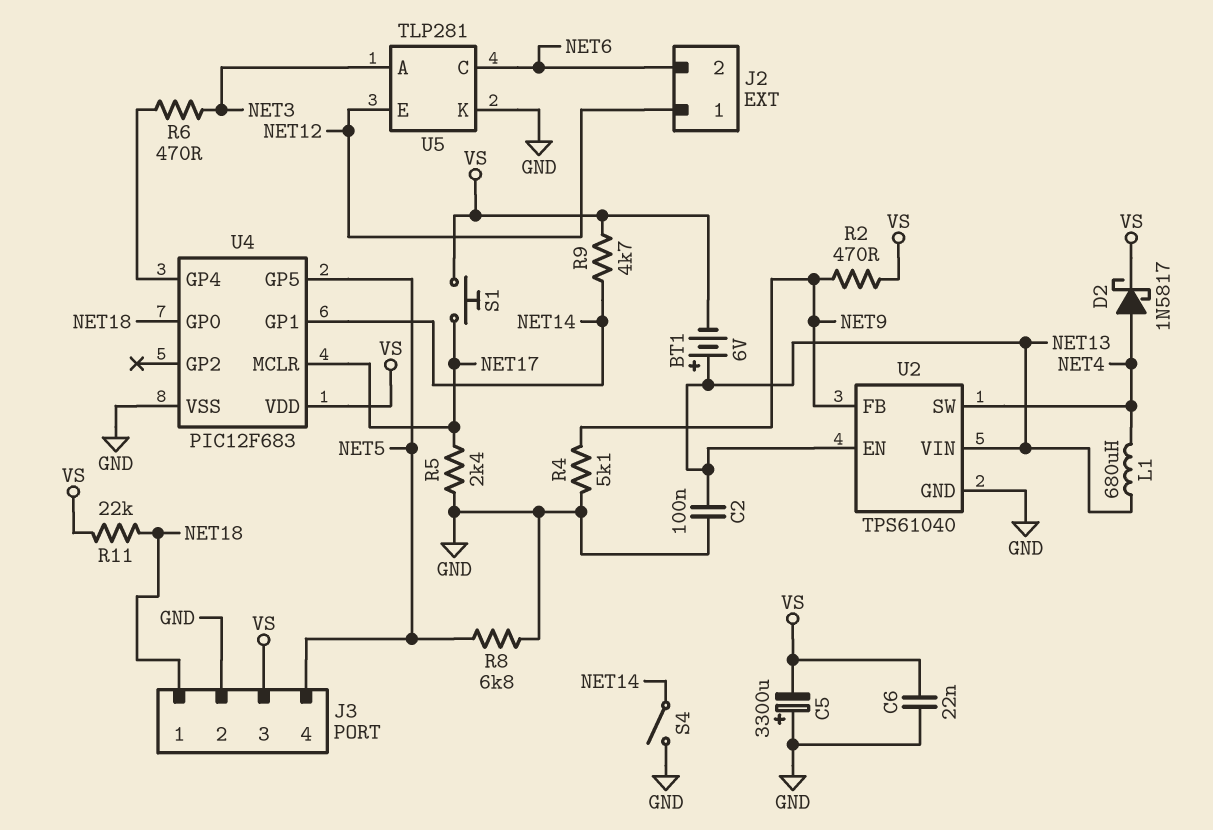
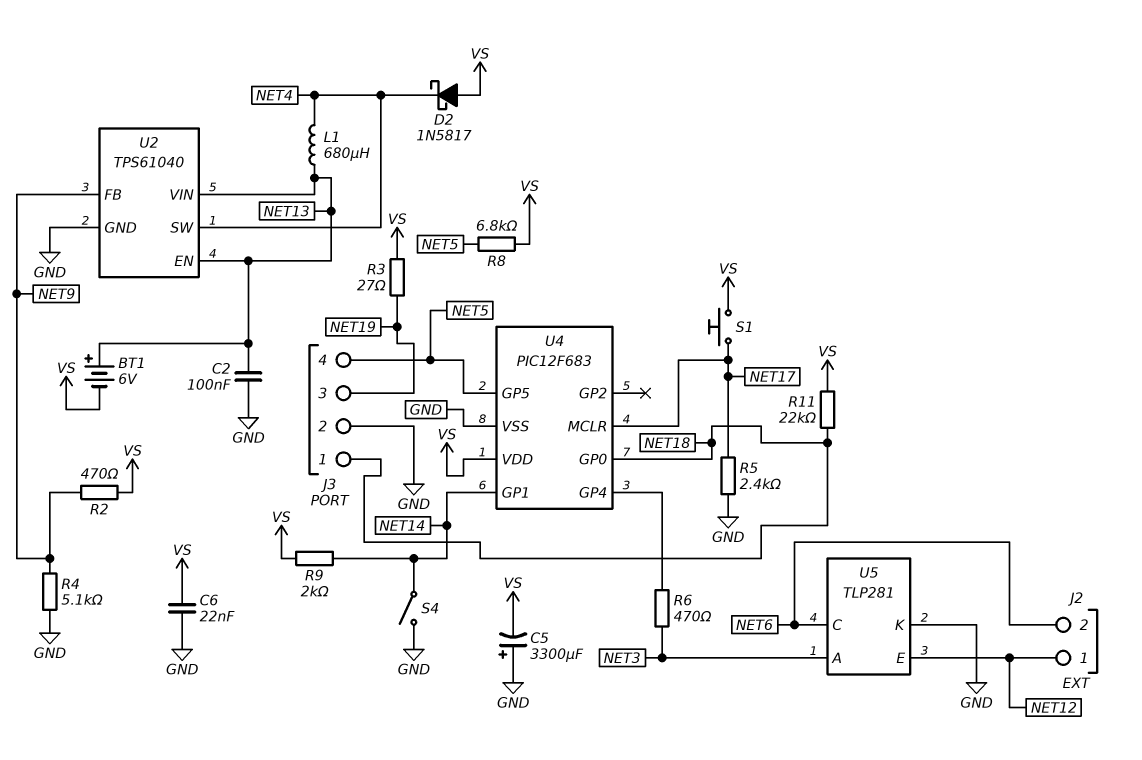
D2: schottky 1N5817 (A NET4, K VS) -> schottky 1N5817 (A VS, K NET4)
J3 pin 3: VS -> NET19
R3: none -> 27 (NET19, VS)
R8: 6.8k (GND, NET5) -> 6.8k (NET5, VS)
R9: 4.7k (NET14, VS) -> 2k (NET14, VS)

